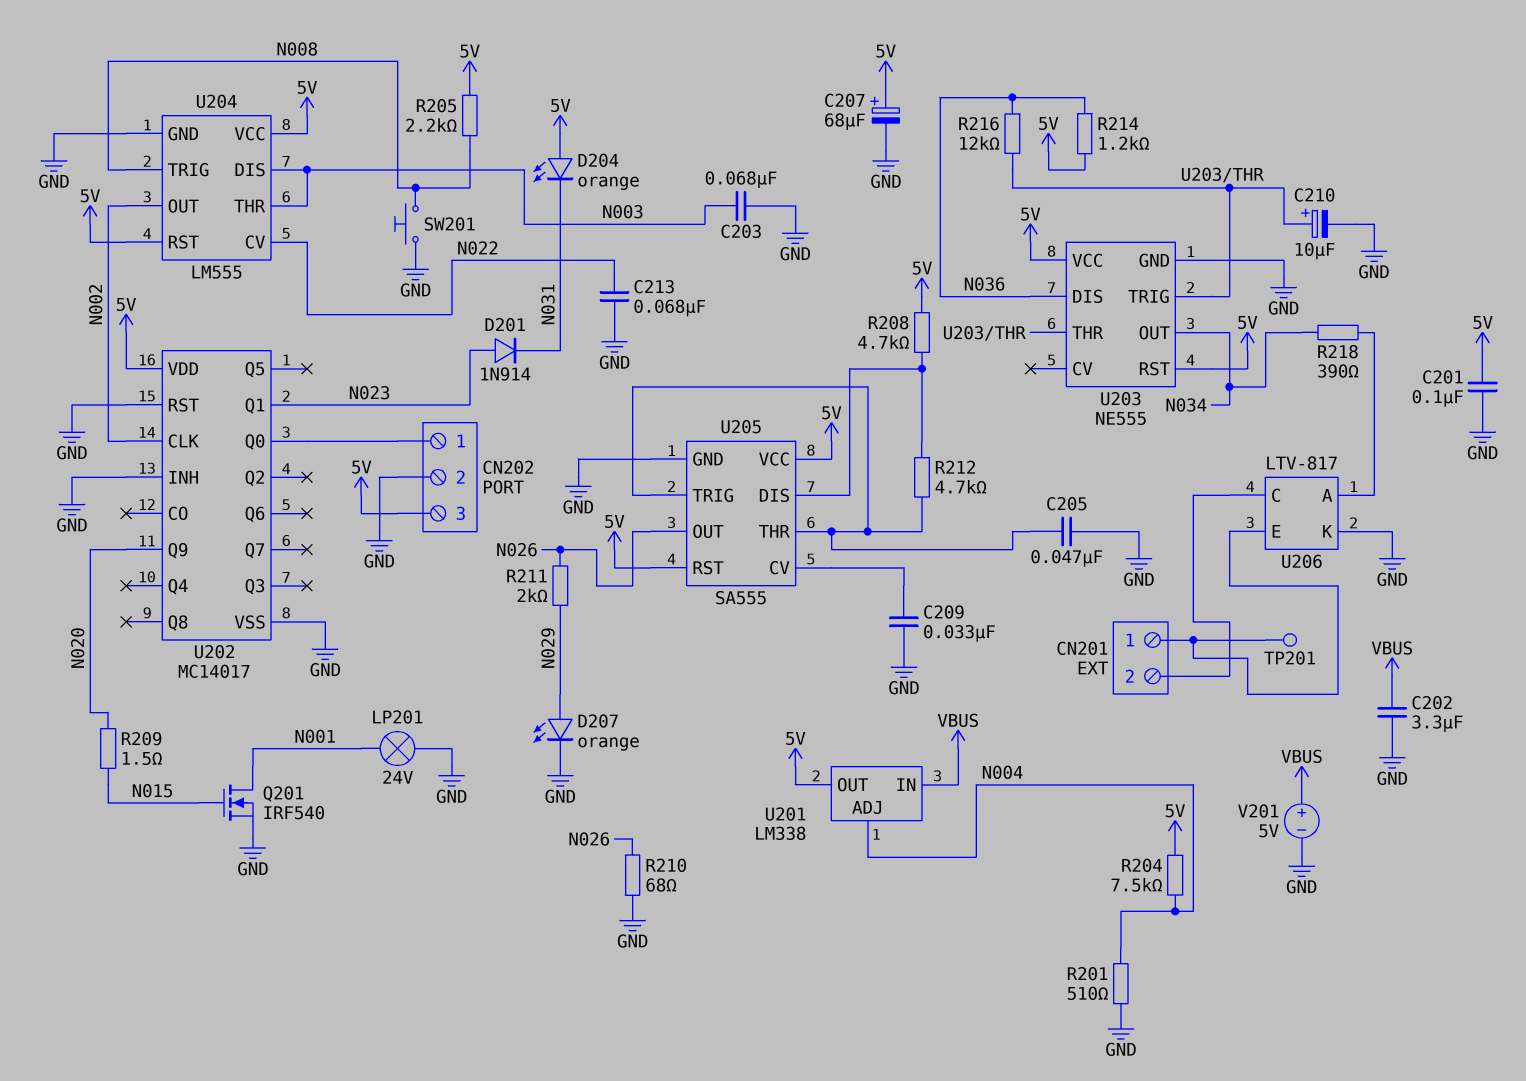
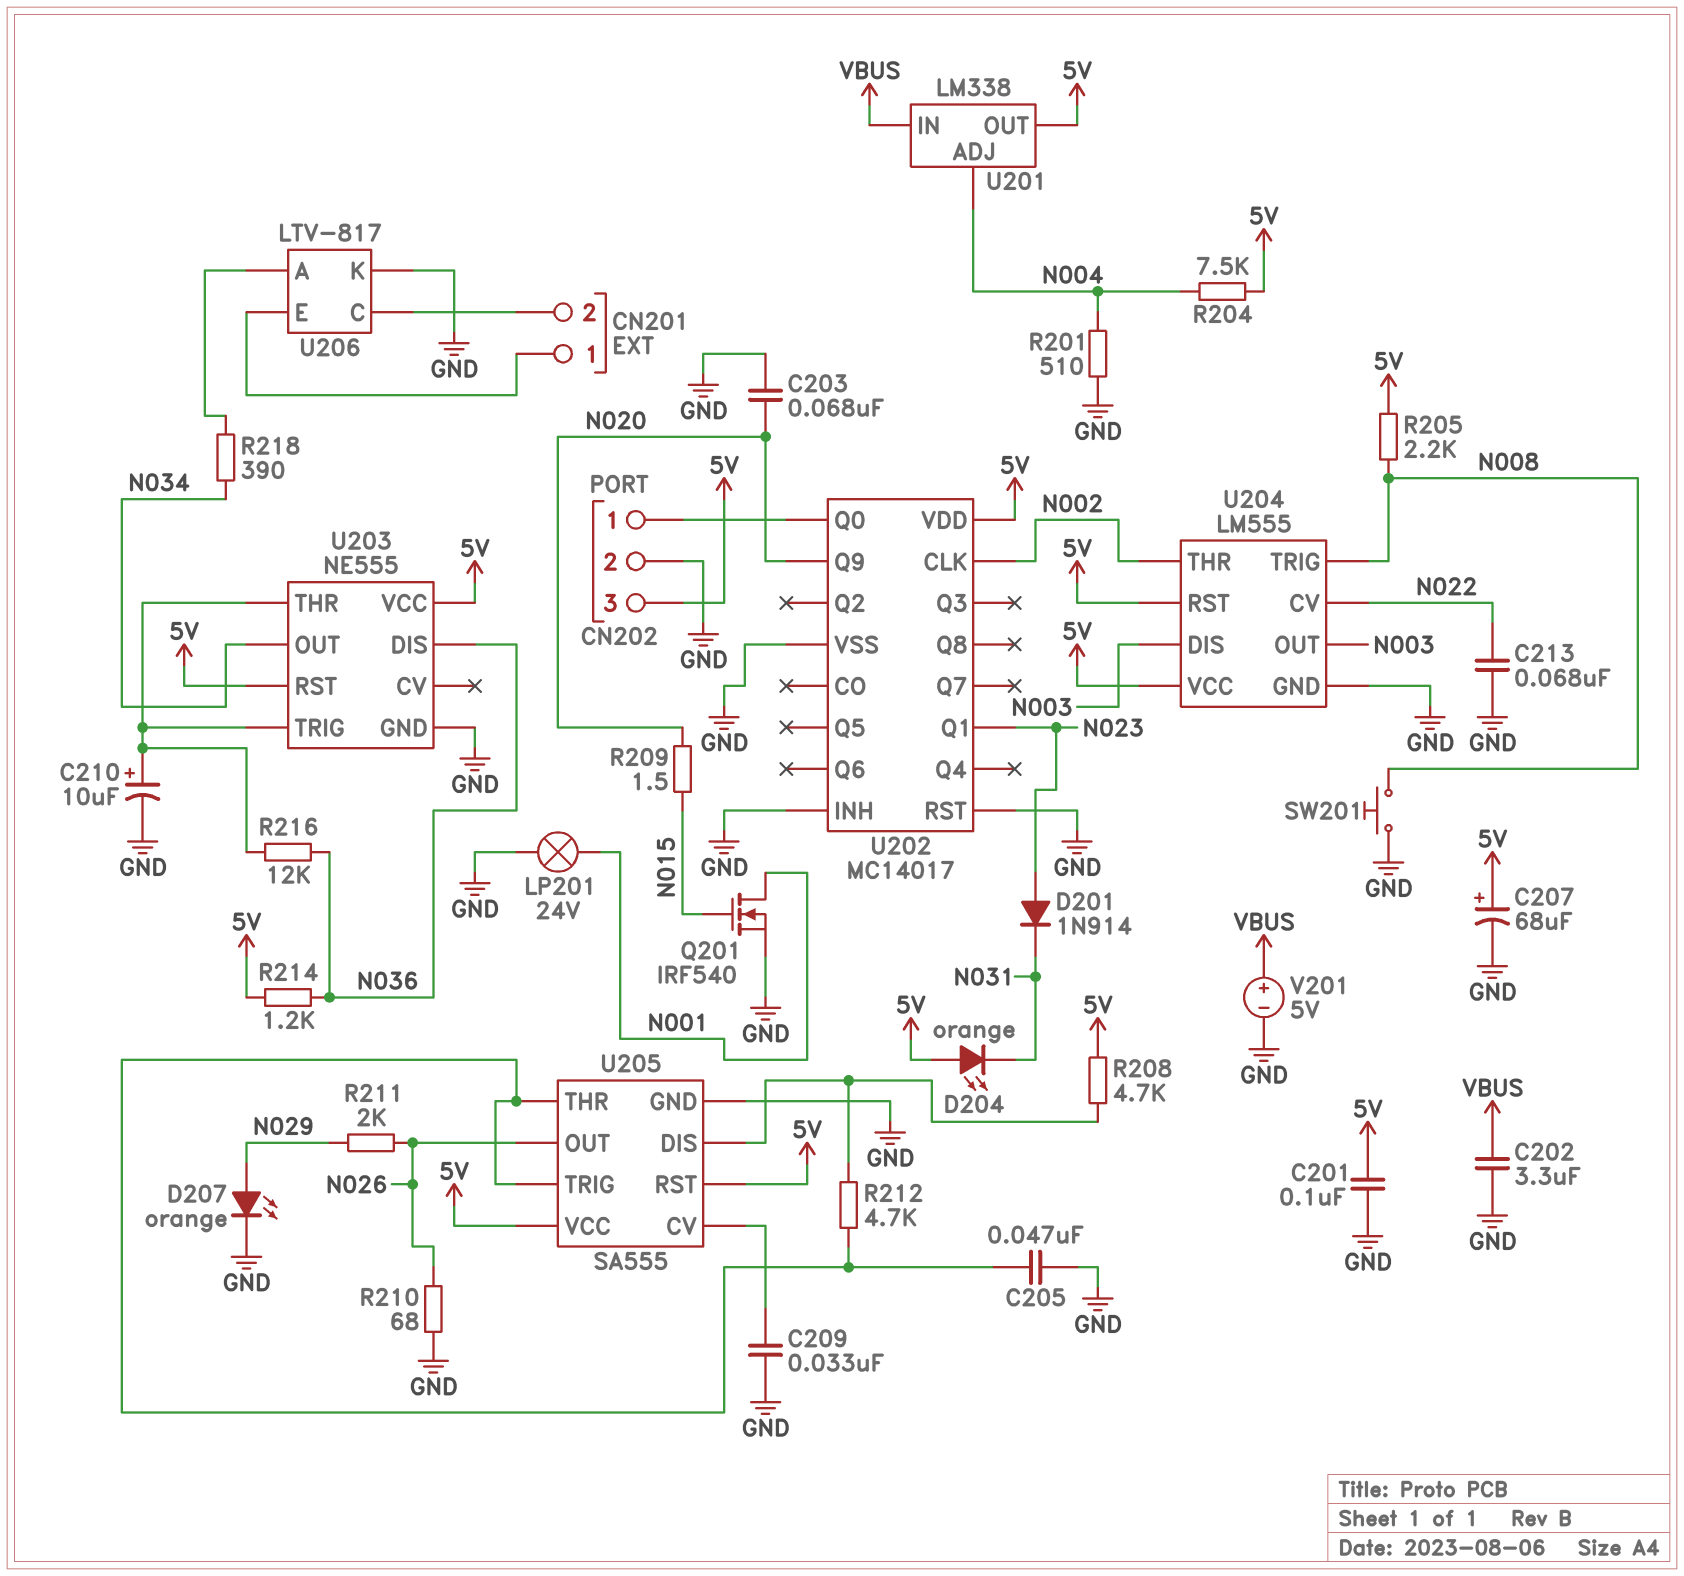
C203: 68nF (GND, N003) -> 68nF (GND, N020)
TP201: test point (CN201/1) -> none
U204 pin OUT: N002 -> N003
U204 pin THR: N003 -> N002

